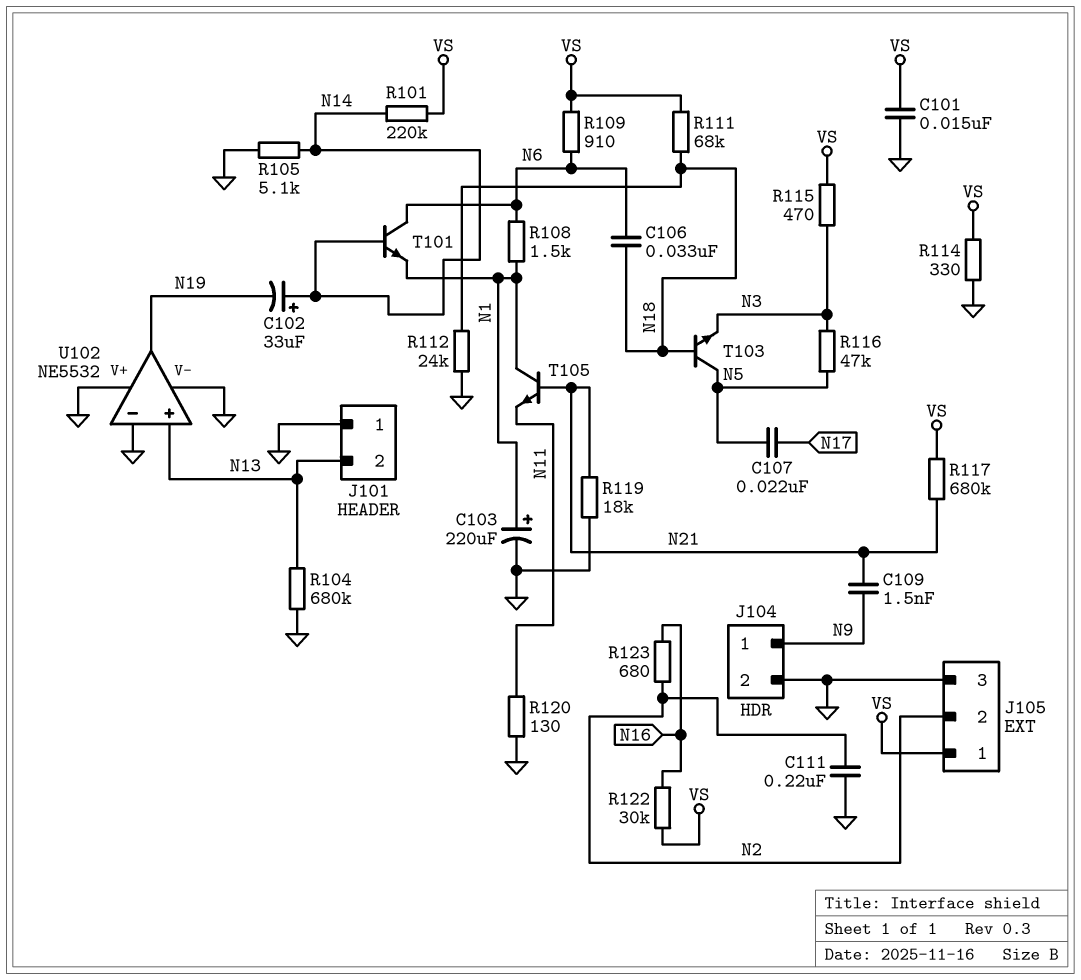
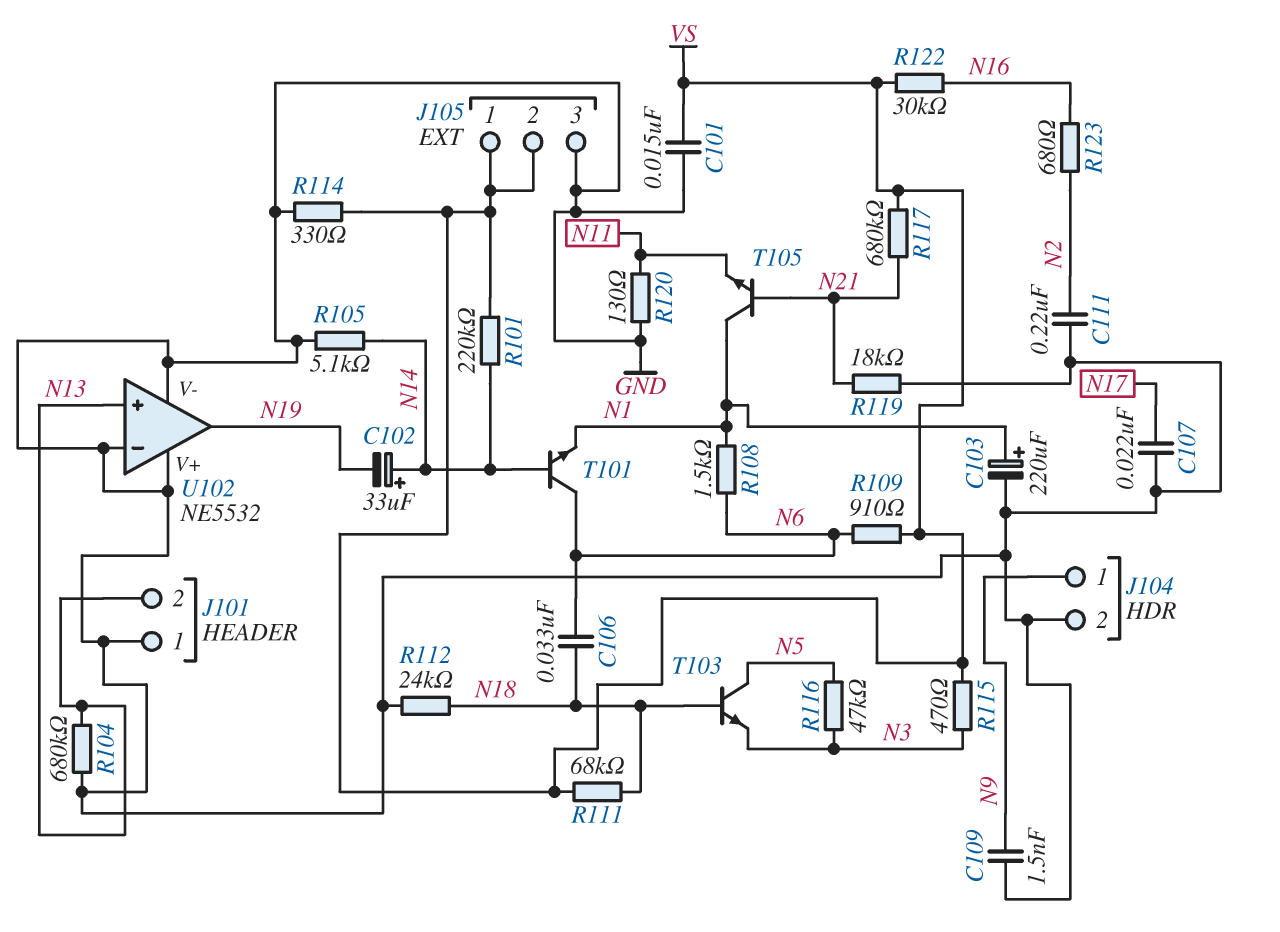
C107: 22nF (N5, N17) -> 22nF (GND, N17)
C109: 1.5nF (N9, N21) -> 1.5nF (GND, N9)
J105 pin 2: N2 -> VS

